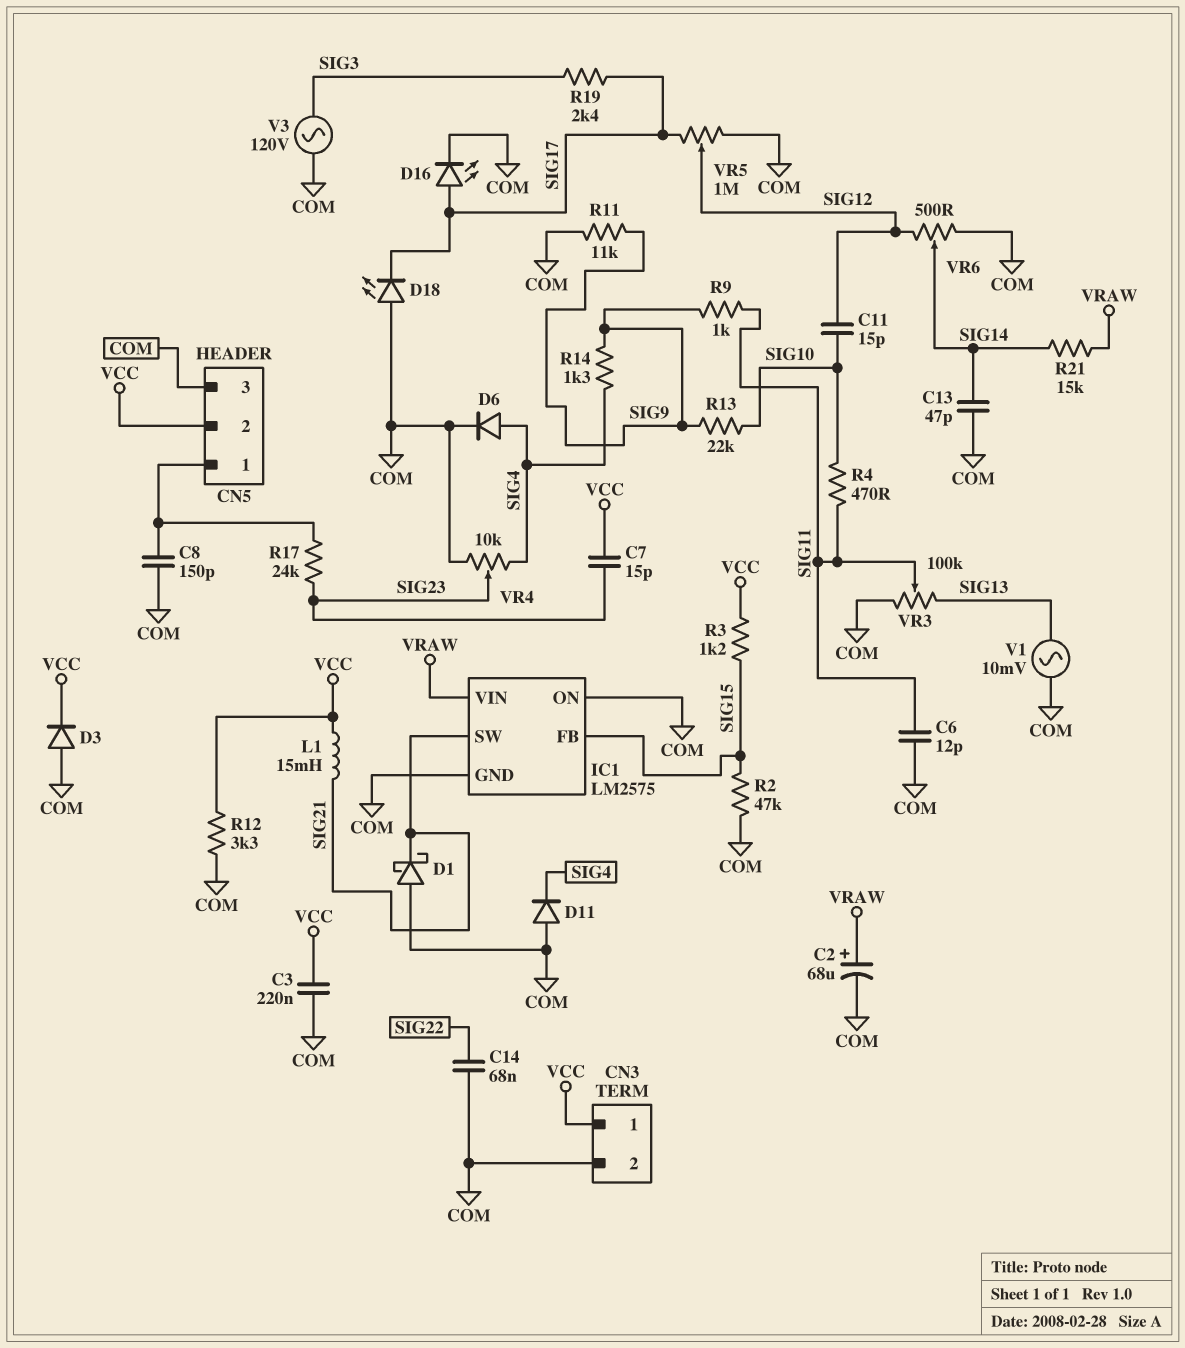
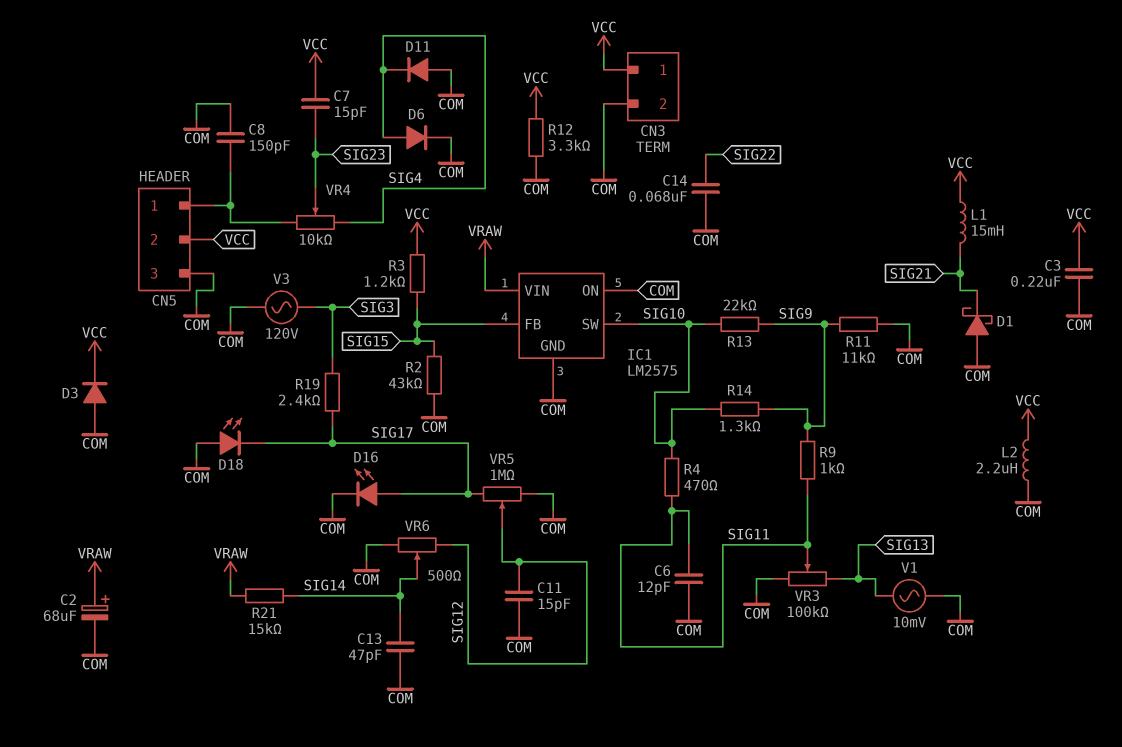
C11: 15pF (SIG10, SIG12) -> 15pF (COM, SIG12)
IC1 pin SW: SIG21 -> SIG10
L2: none -> 2.2uH (COM, VCC)
R2: 47k (COM, SIG15) -> 43k (COM, SIG15)
R14: 1.3k (SIG4, SIG9) -> 1.3k (SIG9, SIG10)
R17: 24k (CN5/1, SIG23) -> none
VR4: 10k (COM, SIG4, wiper SIG23) -> 10k (CN5/1, SIG4, wiper SIG23)

